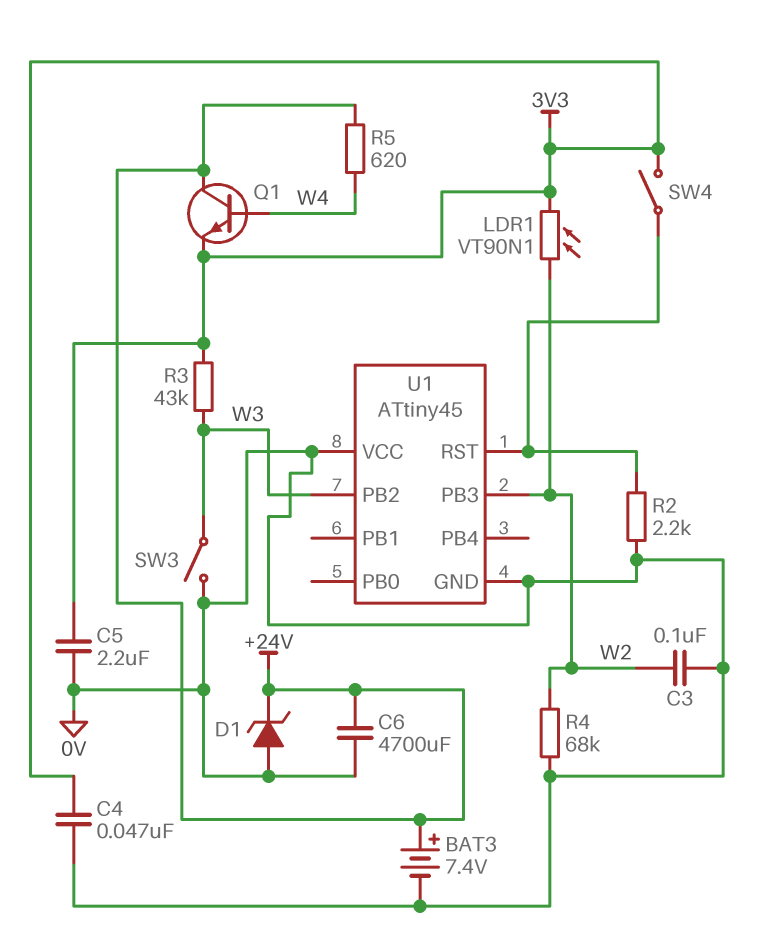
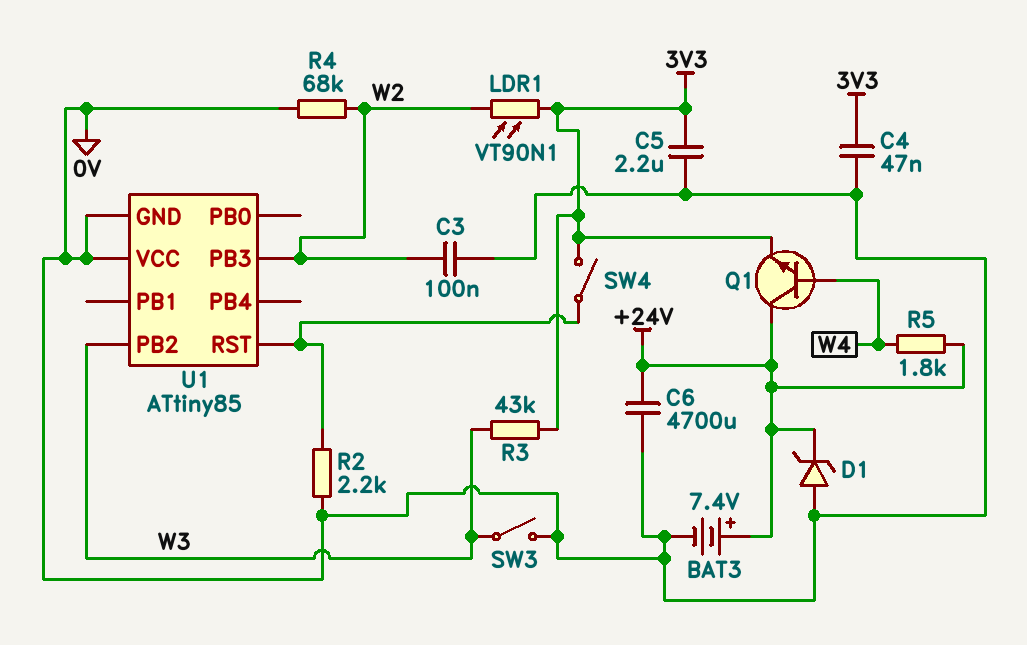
R5: 620 (+24V, W4) -> 1.8k (+24V, W4)
U1: ATtiny45 -> ATtiny85

